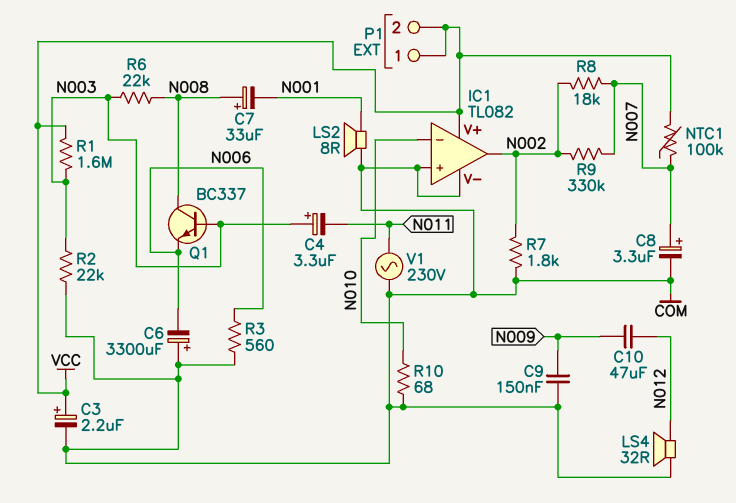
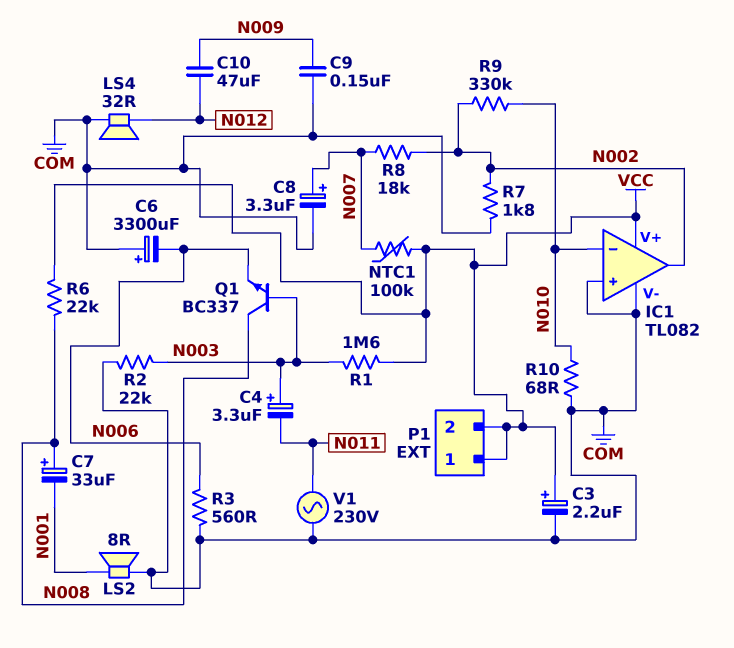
R6: 22k (N003, N008) -> 22k (N008, VCC)
R9: 330k (N002, N007) -> 330k (N002, N010)

